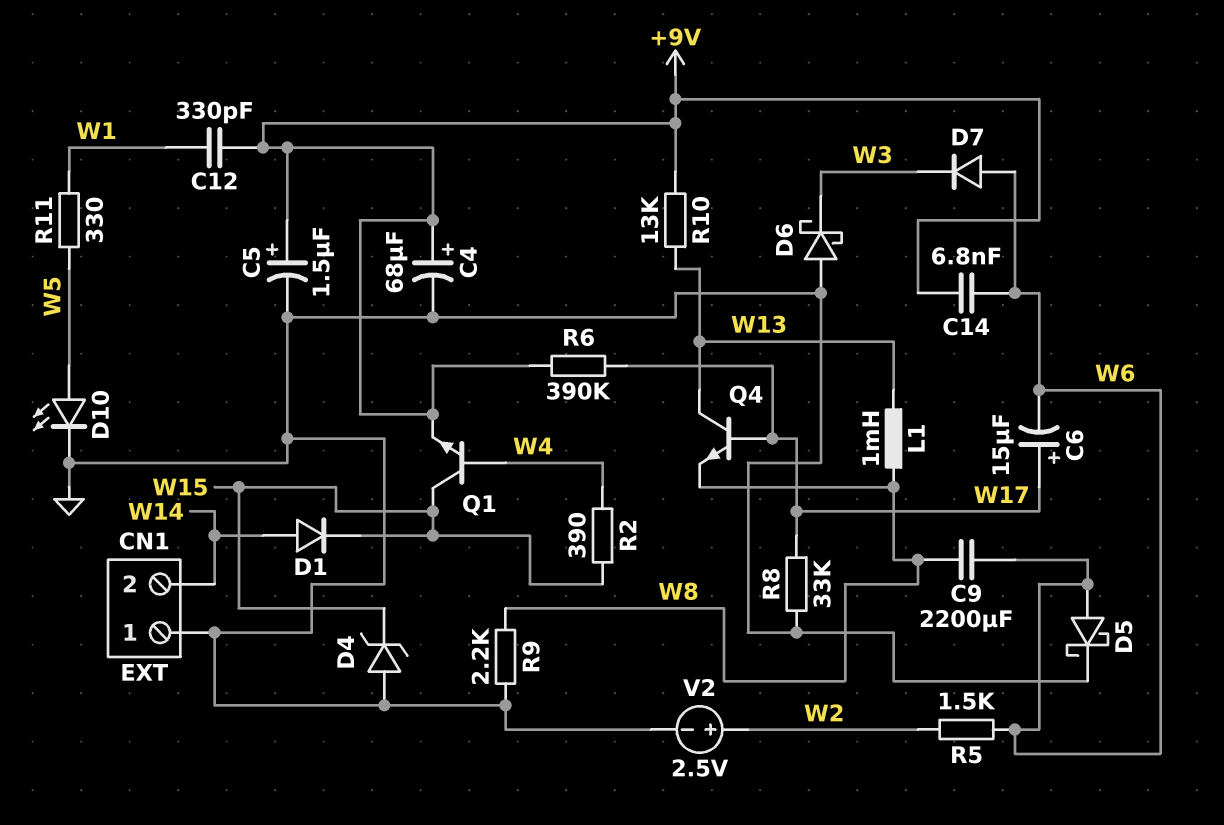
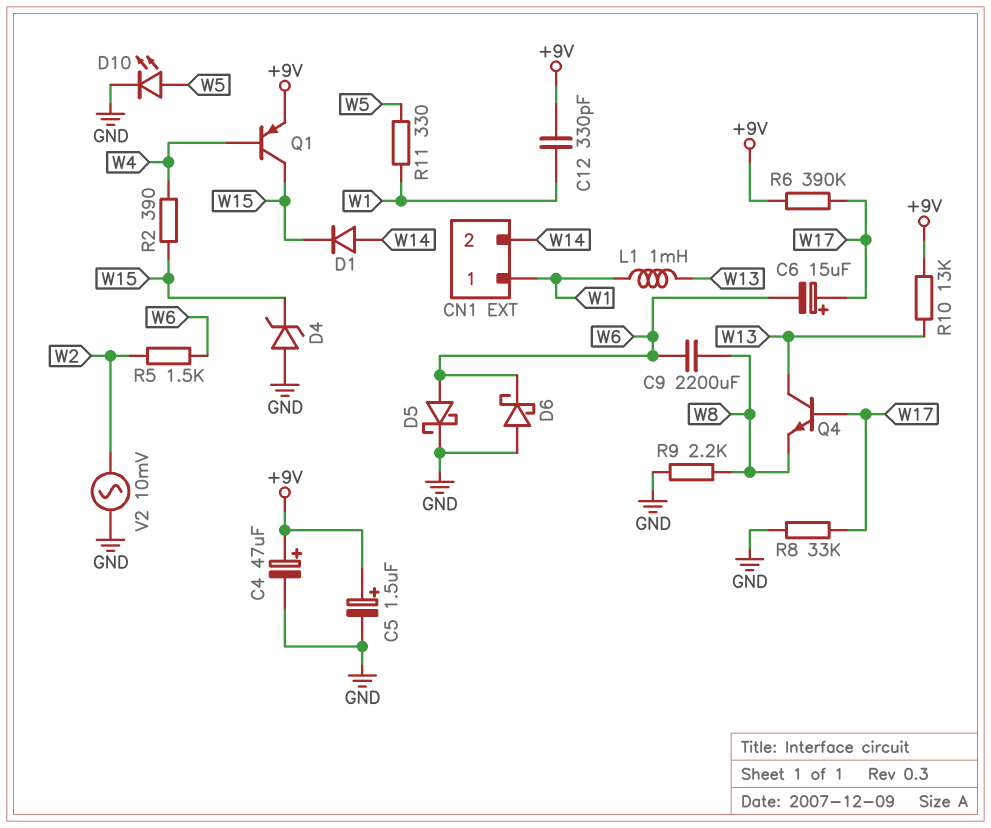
C4: 68uF (plus +9V, minus GND) -> 47uF (plus +9V, minus GND)
C14: 6.8nF (+9V, W6) -> none
CN1 pin 1: GND -> W1
D6: schottky (A GND, K W3) -> schottky (A GND, K W6)
D7: diode (A W6, K W3) -> none
L1: 1mH (W8, W13) -> 1mH (W1, W13)
Q1: NPN (B W4, C W15, E +9V) -> PNP (B W4, C W15, E +9V)
V2: 2.5V (plus W2, minus GND) -> AC 10mV (GND, W2)

